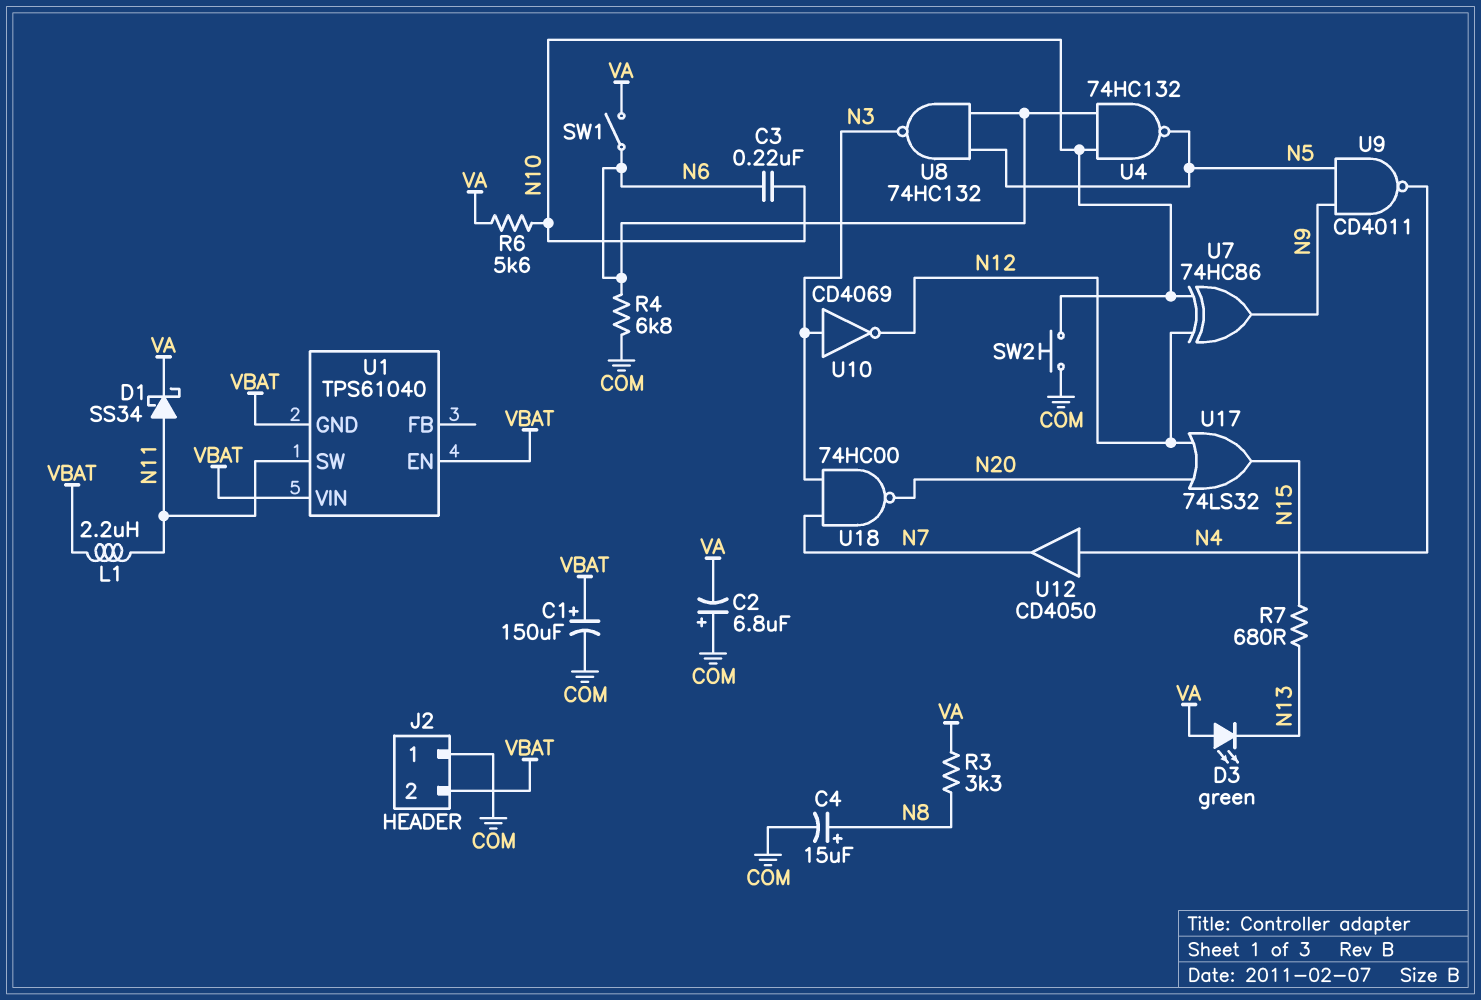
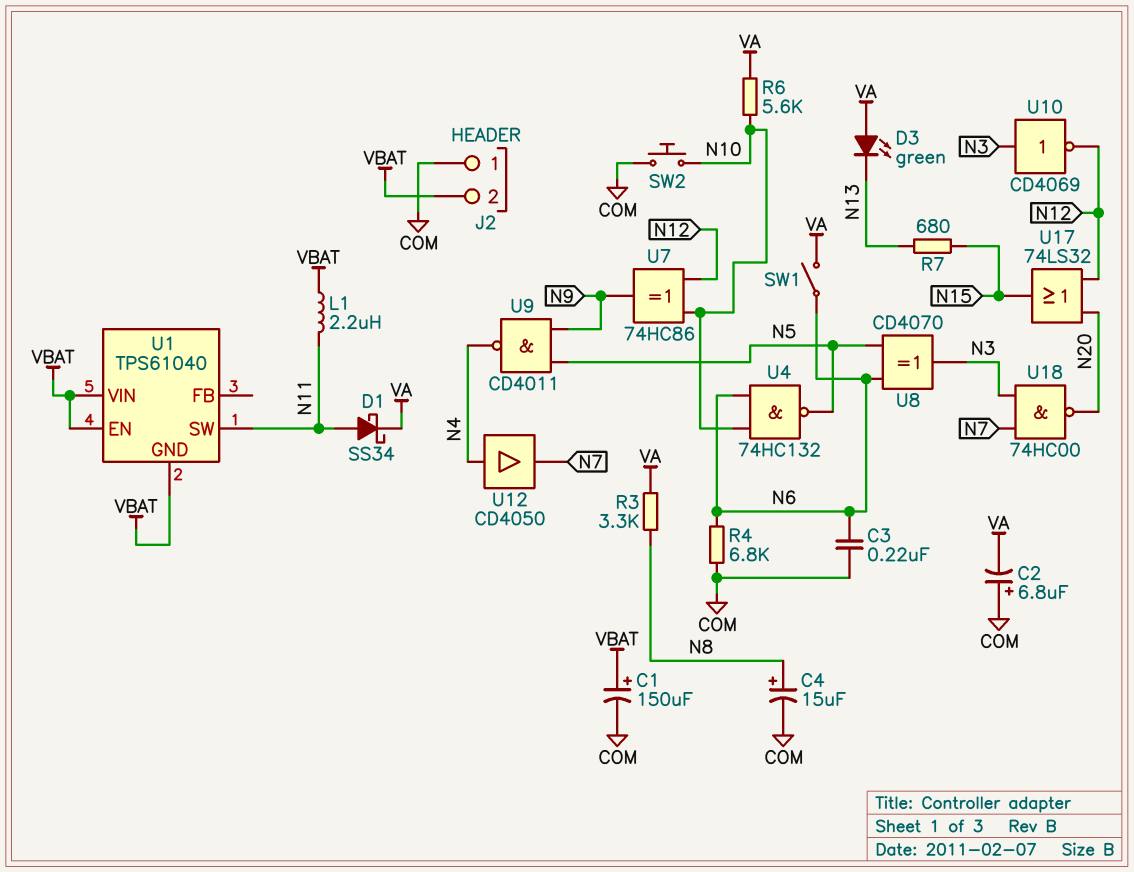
C3: 220nF (N6, N10) -> 220nF (COM, N6)
U8: NAND 74HC132 (in N5, in N6, out N3) -> XOR CD4070 (in N5, in N6, out N3)

